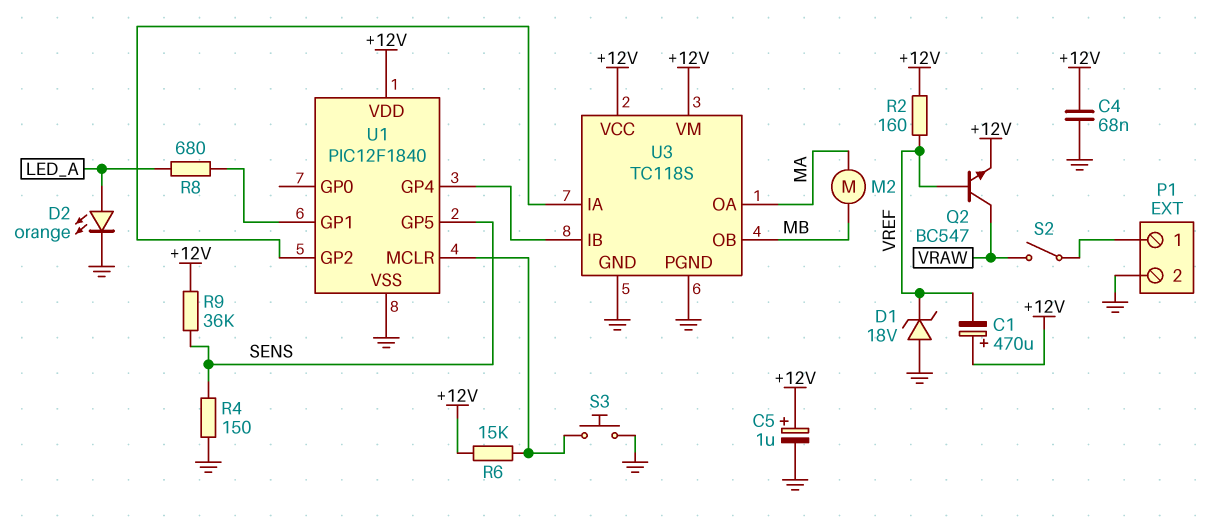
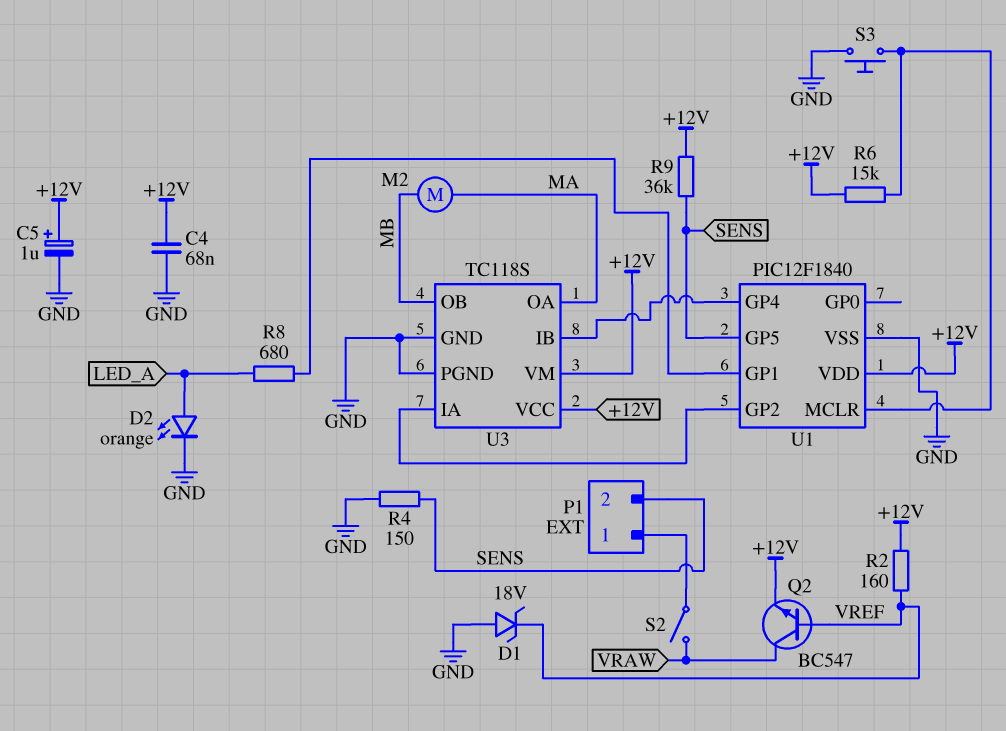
C1: 470uF (plus +12V, minus VREF) -> none
P1 pin 2: GND -> SENS

